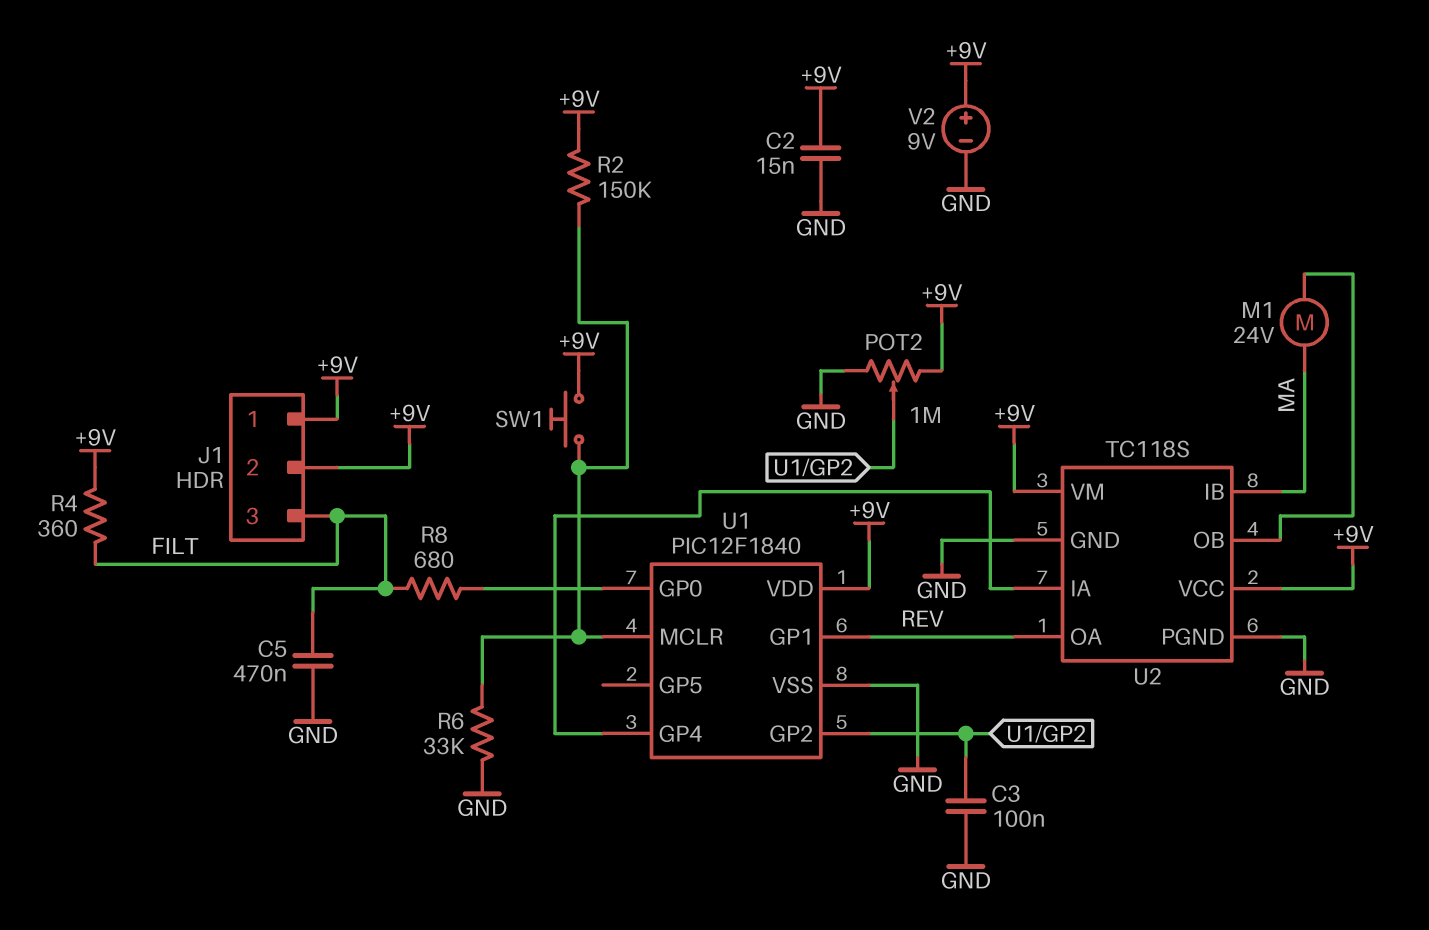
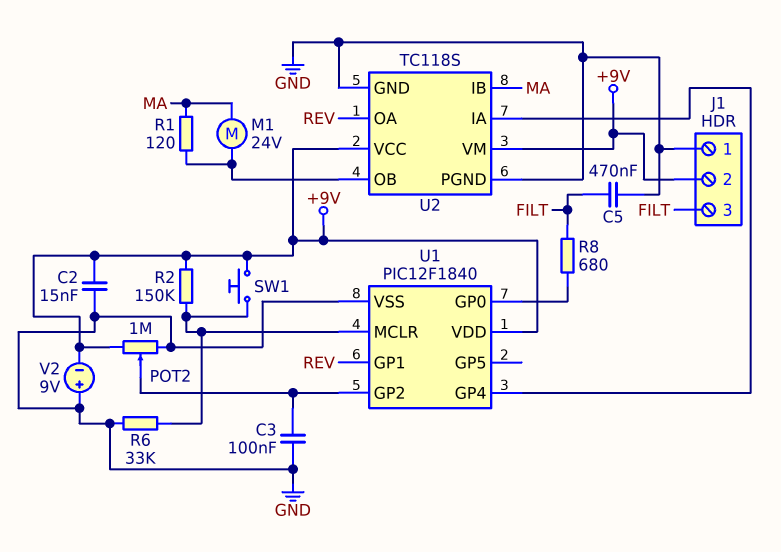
J1 pin 1: +9V -> GND
R1: none -> 120 (MA, U2/OB)
R4: 360 (+9V, FILT) -> none
V2: 9V (plus +9V, minus GND) -> 9V (plus GND, minus +9V)

